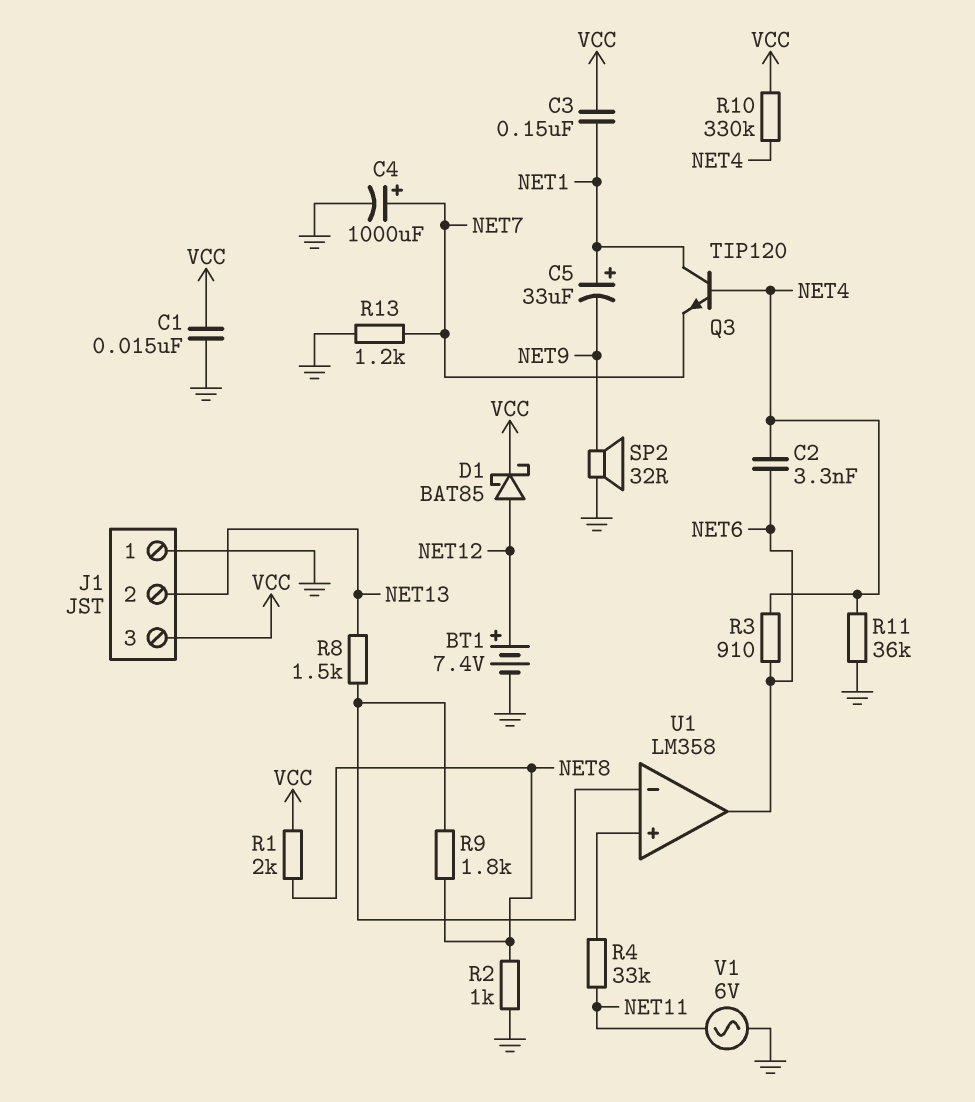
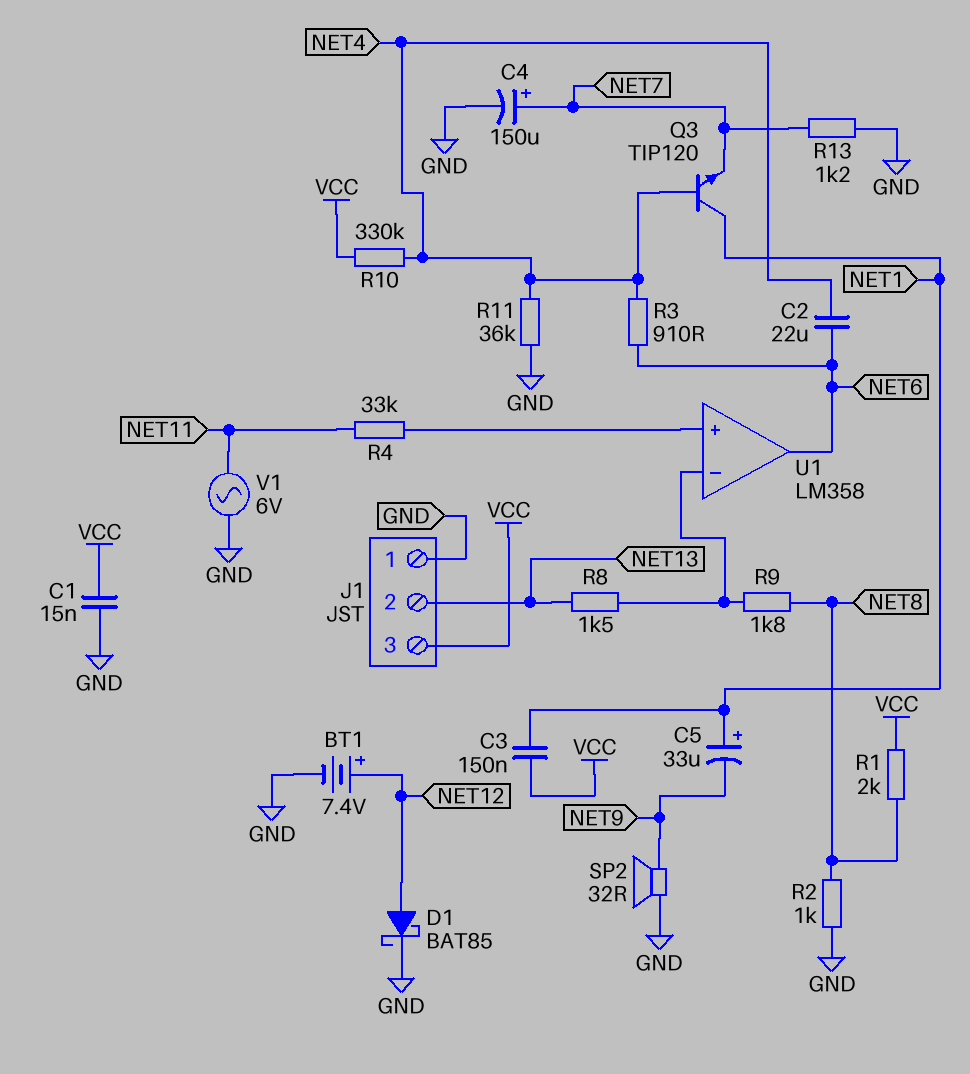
C2: 3.3nF (NET4, NET6) -> 22uF (NET4, NET6)
C4: 1000uF (plus NET7, minus GND) -> 150uF (plus NET7, minus GND)
D1: schottky BAT85 (A NET12, K VCC) -> schottky BAT85 (A NET12, K GND)

